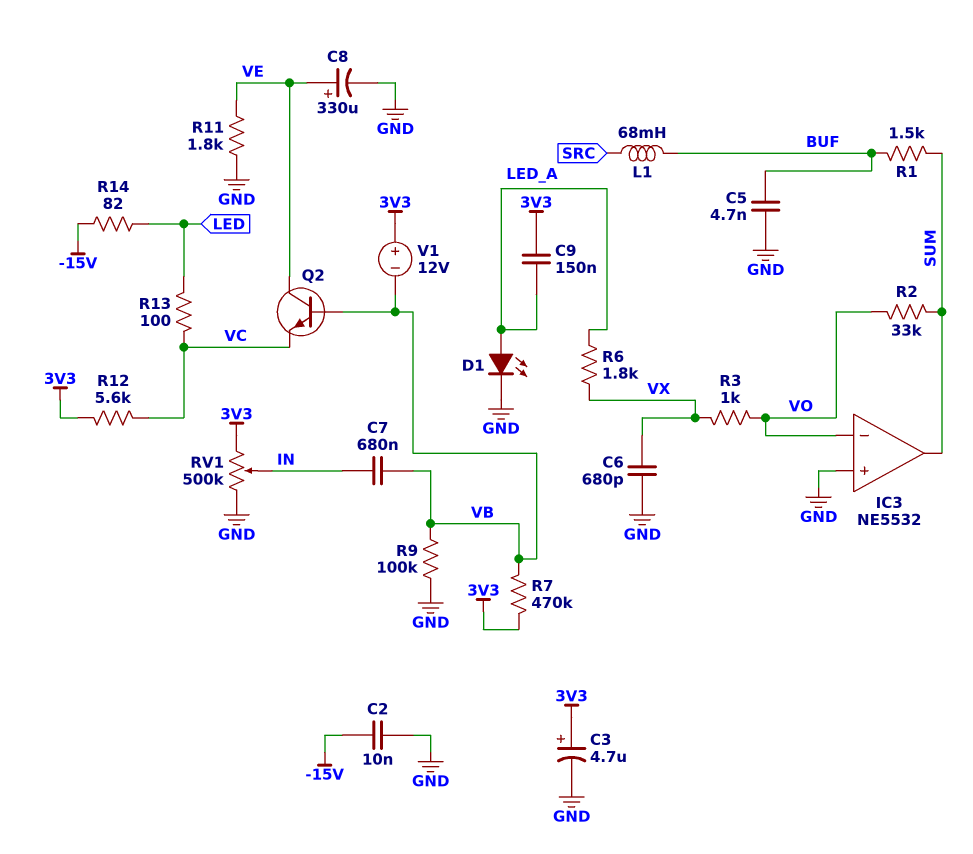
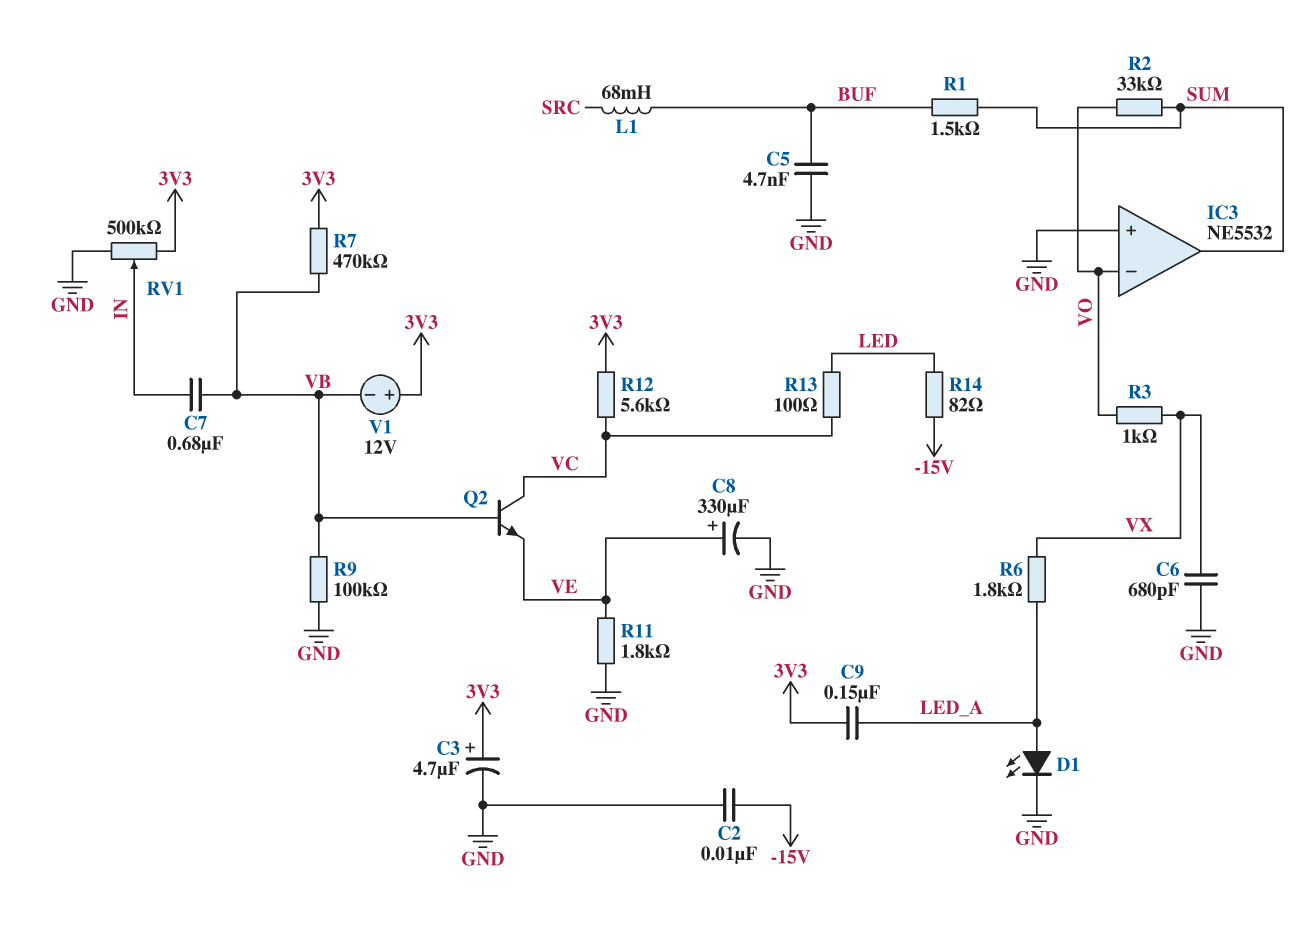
Q2: NPN (B VB, C VE, E VC) -> NPN (B VB, C VC, E VE)

